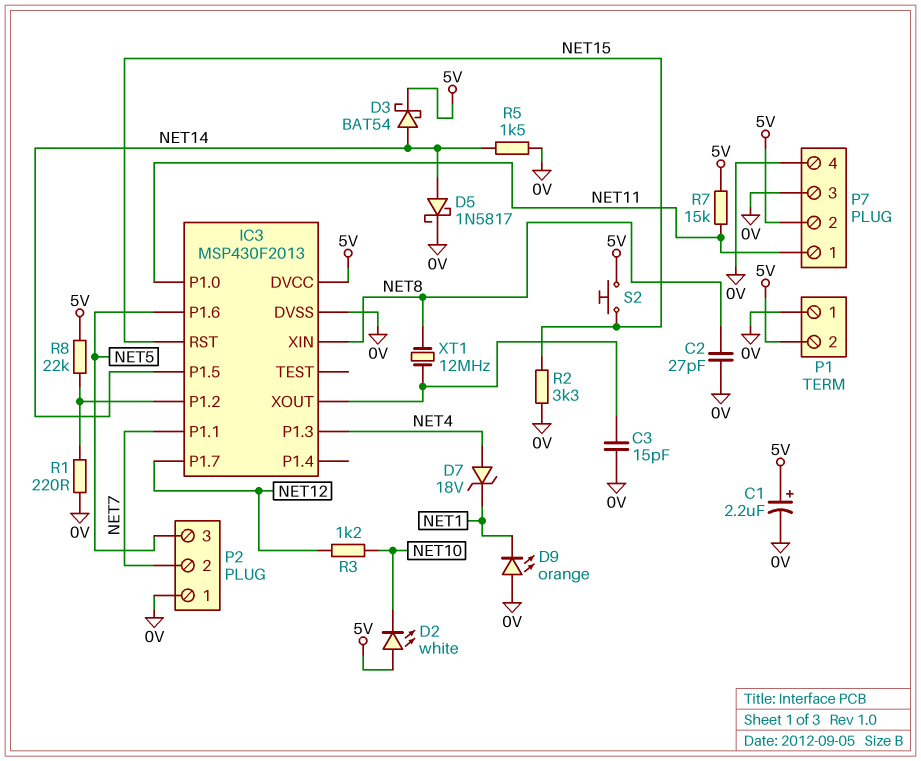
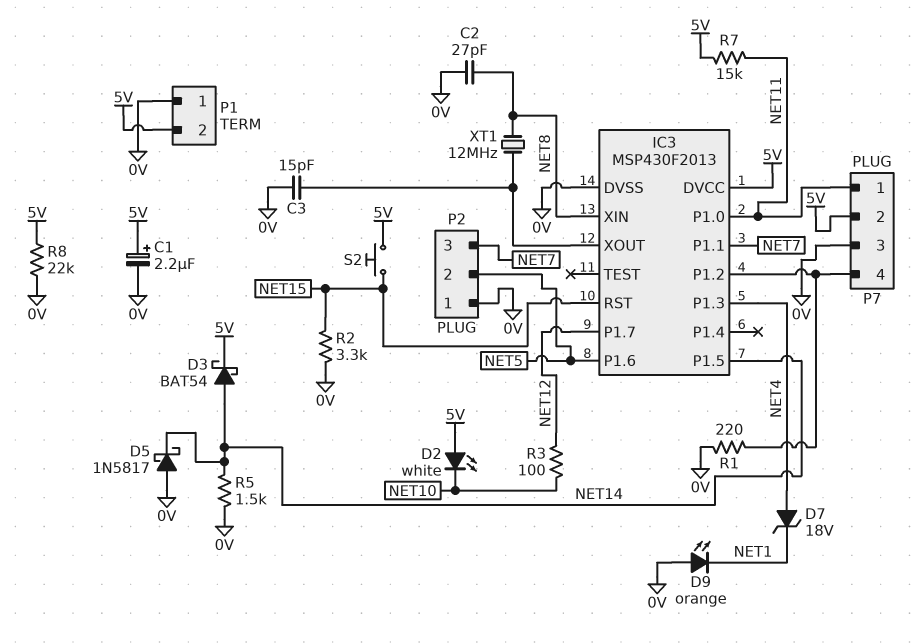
D5: schottky 1N5817 (A NET14, K 0V) -> schottky 1N5817 (A 0V, K NET14)
P2 pin 2: NET7 -> NET5
P2 pin 3: NET5 -> NET7
P7 pin 4: 0V -> IC3/P1.2
R3: 1.2k (NET10, NET12) -> 100 (NET10, NET12)
R8: 22k (5V, IC3/P1.2) -> 22k (0V, 5V)

